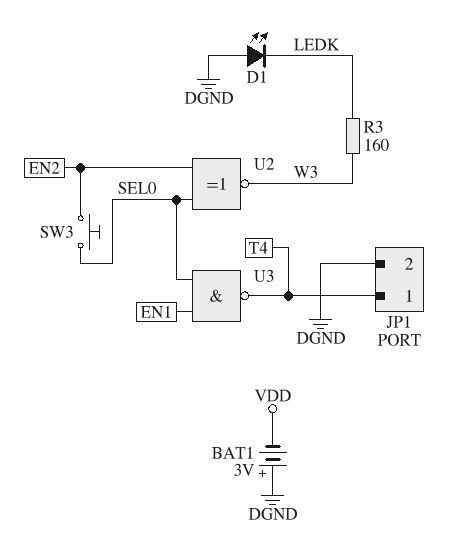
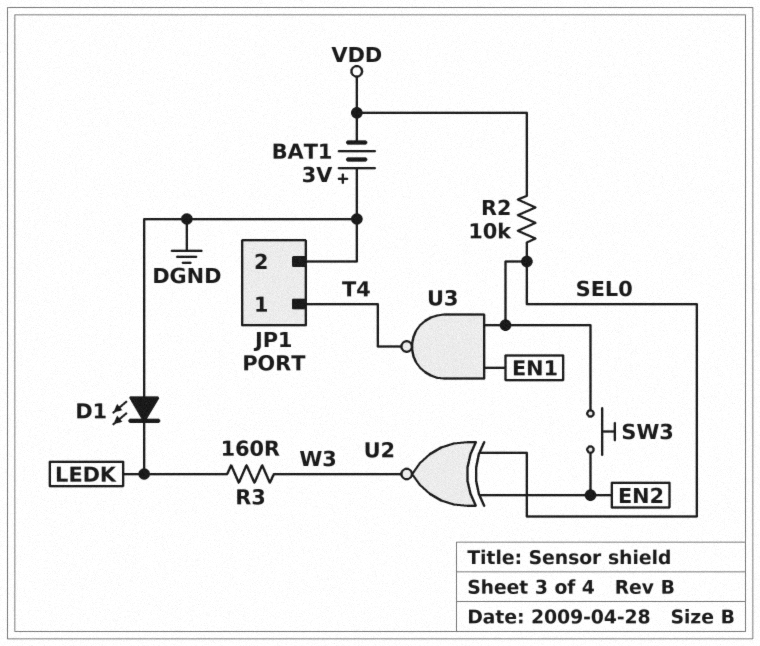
R2: none -> 10k (SEL0, VDD)

